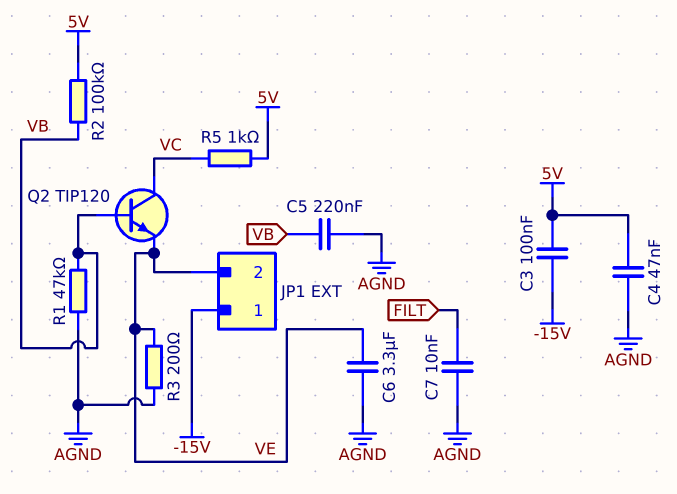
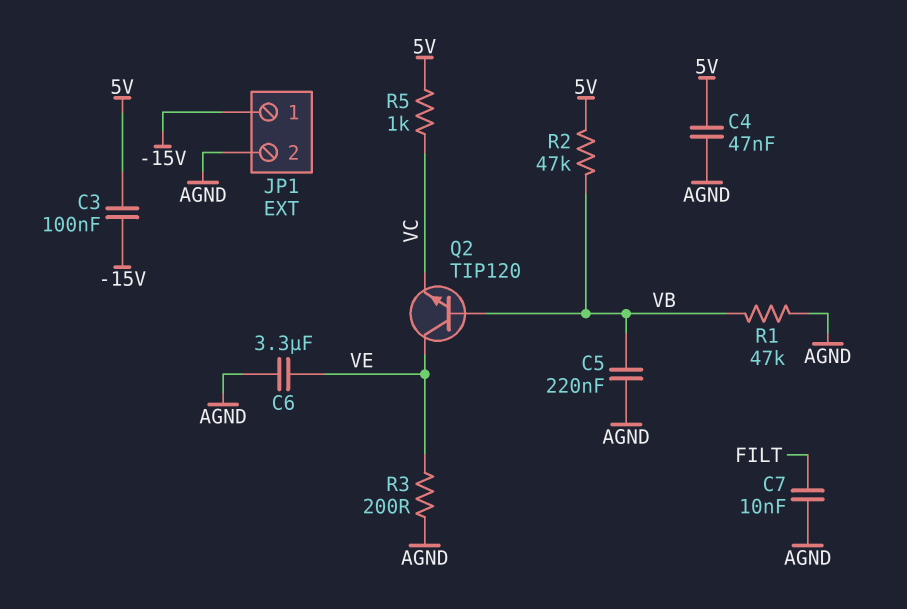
JP1 pin 2: VE -> AGND
Q2: NPN TIP120 (B VB, C VC, E VE) -> NPN TIP120 (B VB, C VE, E VC)
R2: 100k (5V, VB) -> 47k (5V, VB)

